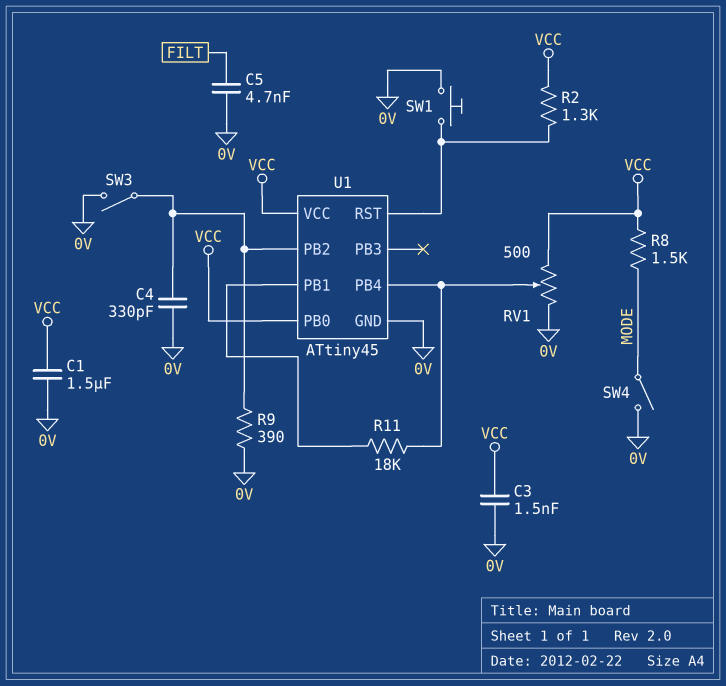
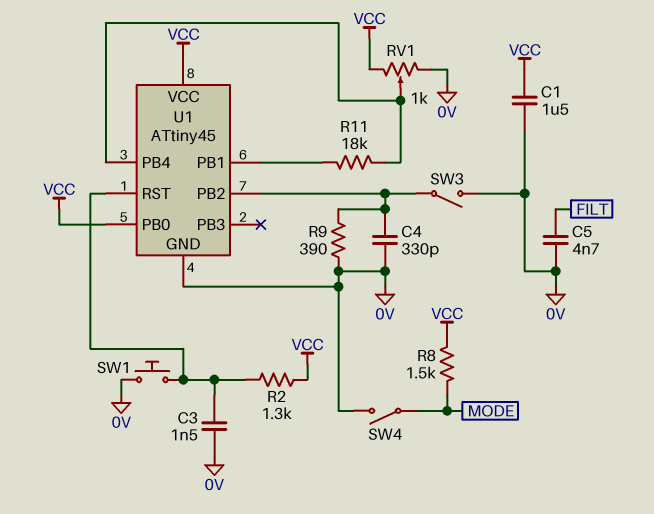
C3: 1.5nF (0V, VCC) -> 1.5nF (0V, U1/RST)
RV1: 500 (0V, VCC, wiper U1/PB4) -> 1k (0V, VCC, wiper U1/PB4)

